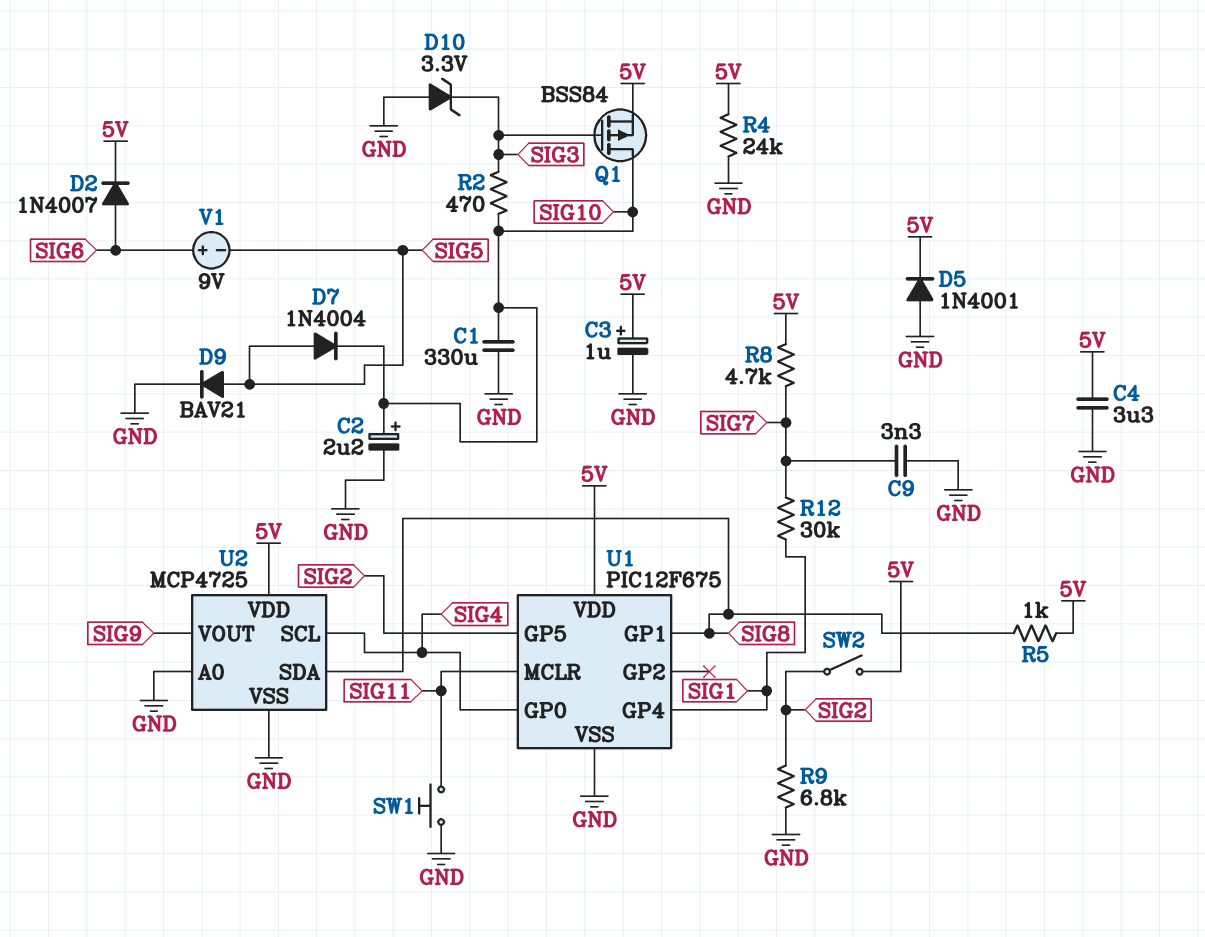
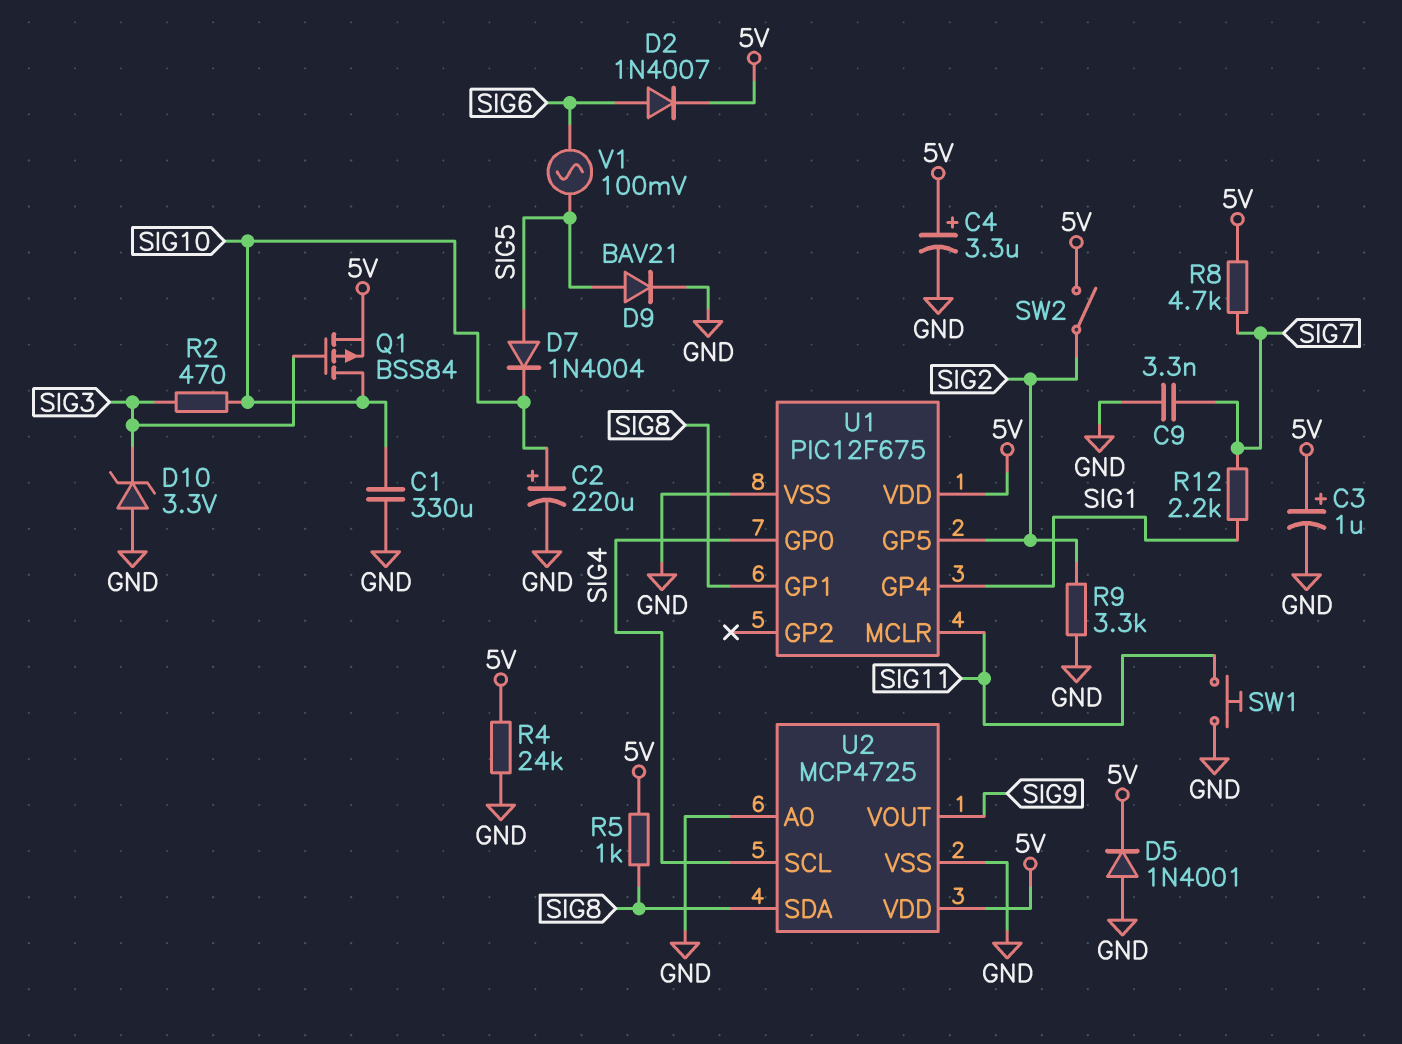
C2: 2.2uF (plus SIG10, minus GND) -> 220uF (plus SIG10, minus GND)
C4: 3.3uF (5V, GND) -> 3.3uF (plus 5V, minus GND)
R9: 6.8k (GND, SIG2) -> 3.3k (GND, SIG2)
R12: 30k (SIG1, SIG7) -> 2.2k (SIG1, SIG7)
V1: 9V (plus SIG6, minus SIG5) -> AC 100mV (SIG5, SIG6)

